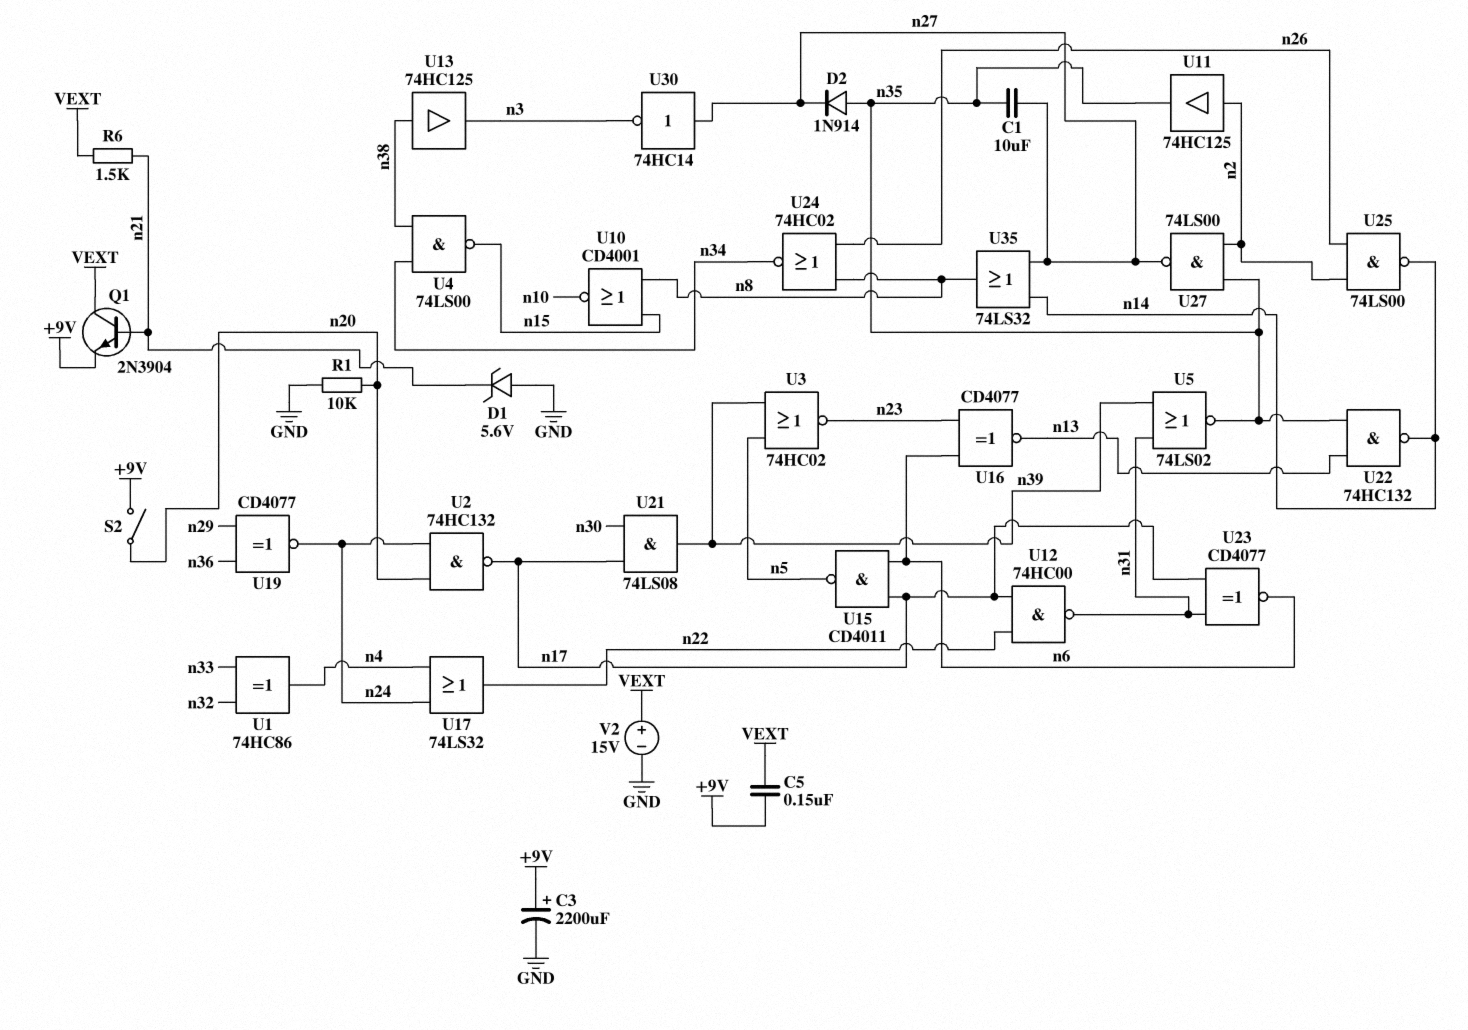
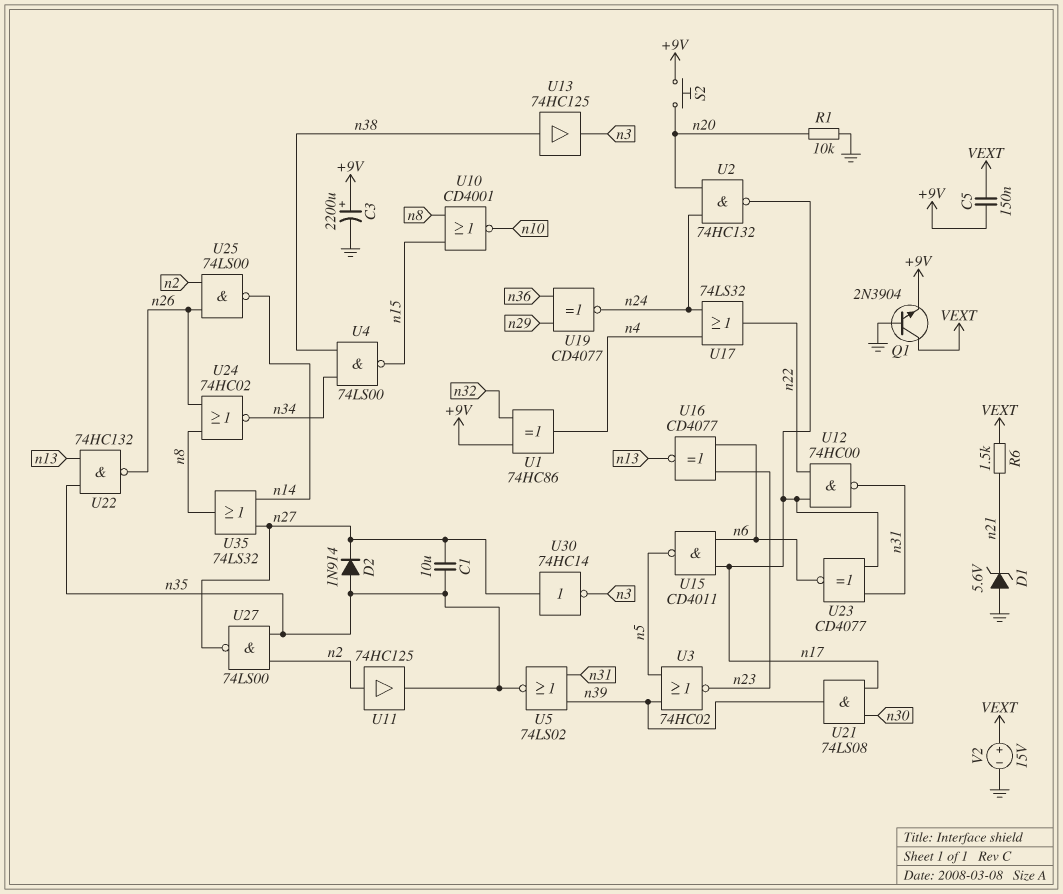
Q1: NPN 2N3904 (B n21, C VEXT, E +9V) -> NPN 2N3904 (B GND, C VEXT, E +9V)
S2: switch (+9V, n20) -> button (+9V, n20)
U1: XOR 74HC86 (in n32, in n33, out n4) -> XOR 74HC86 (in +9V, in n32, out n4)
U22: NAND 74HC132 (in n13, in n35, out n14) -> NAND 74HC132 (in n13, in n35, out n26)

